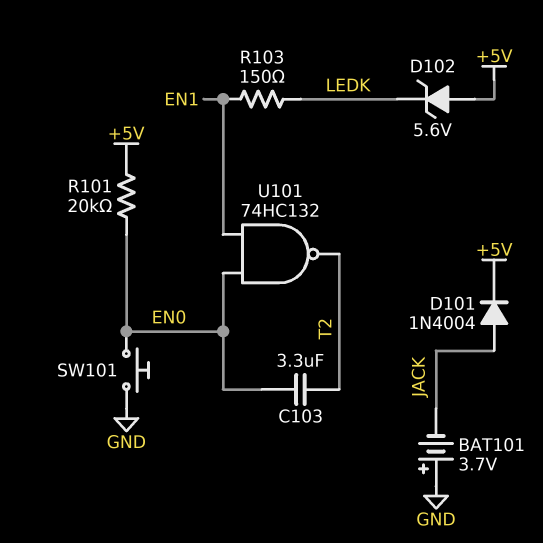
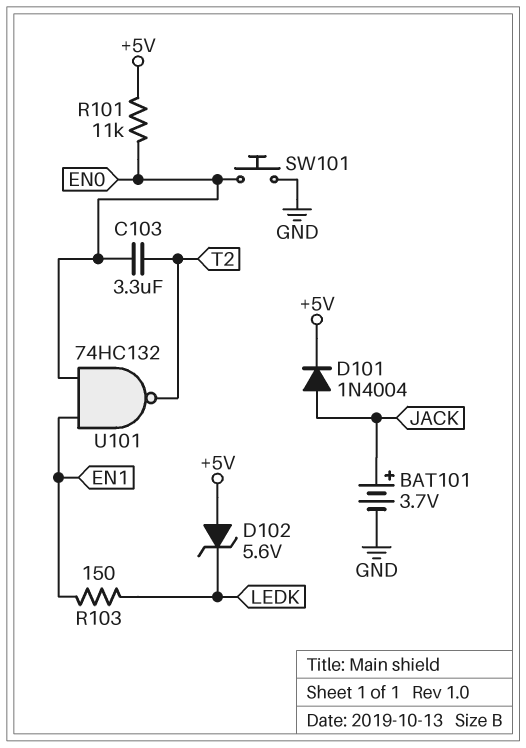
BAT101: 3.7V (plus GND, minus JACK) -> 3.7V (plus JACK, minus GND)
R101: 20k (+5V, EN0) -> 11k (+5V, EN0)

